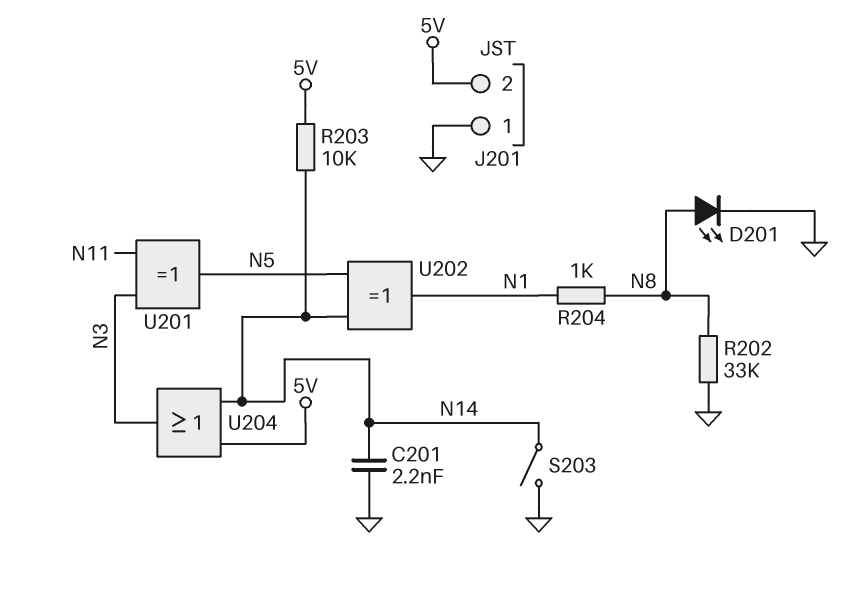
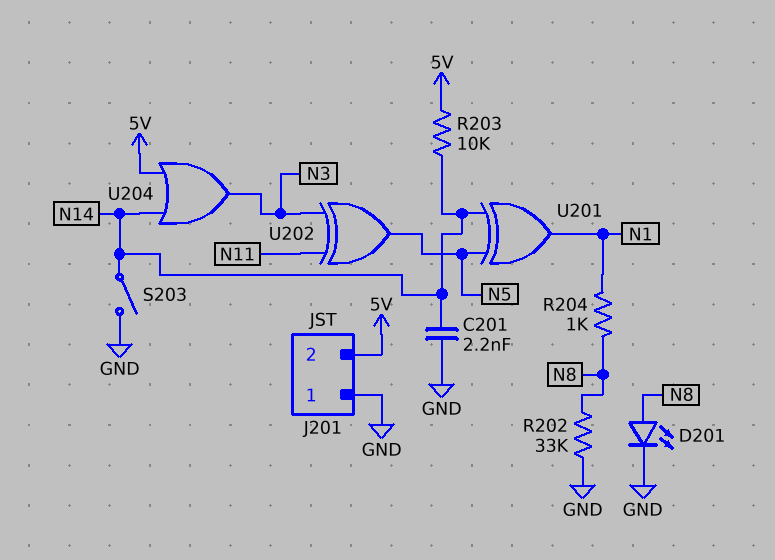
U201: XOR (in N3, in N11, out N5) -> XOR (in N5, in N14, out N1)
U202: XOR (in N5, in N14, out N1) -> XOR (in N3, in N11, out N5)

